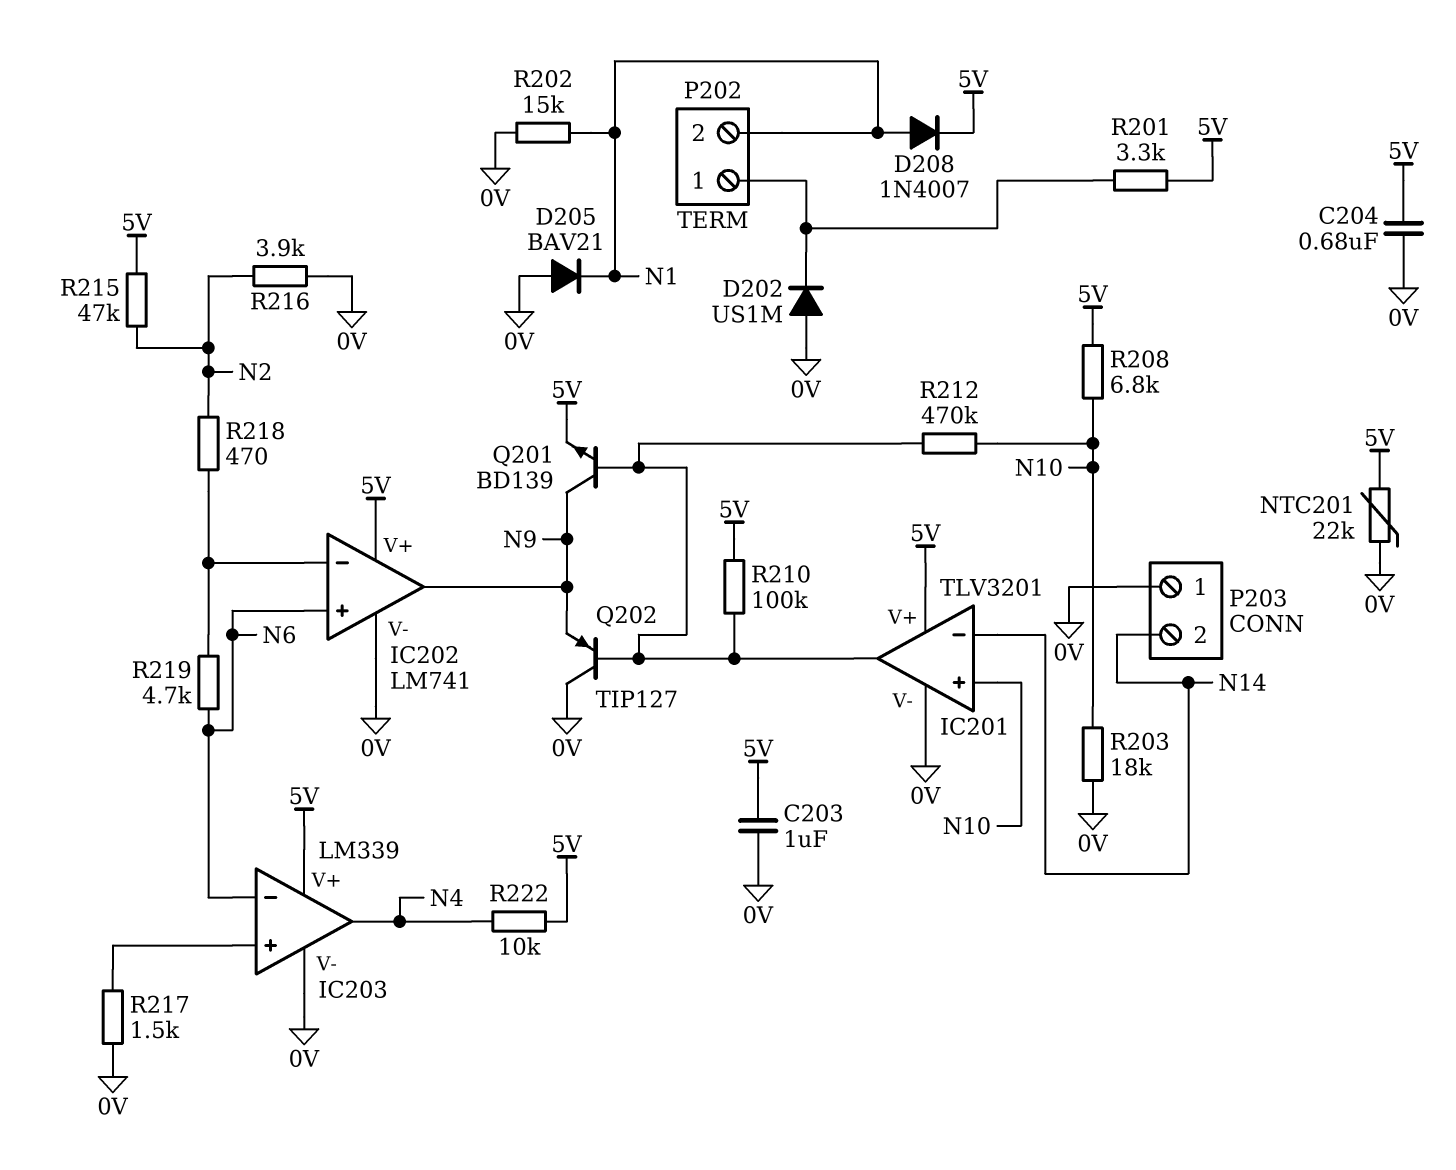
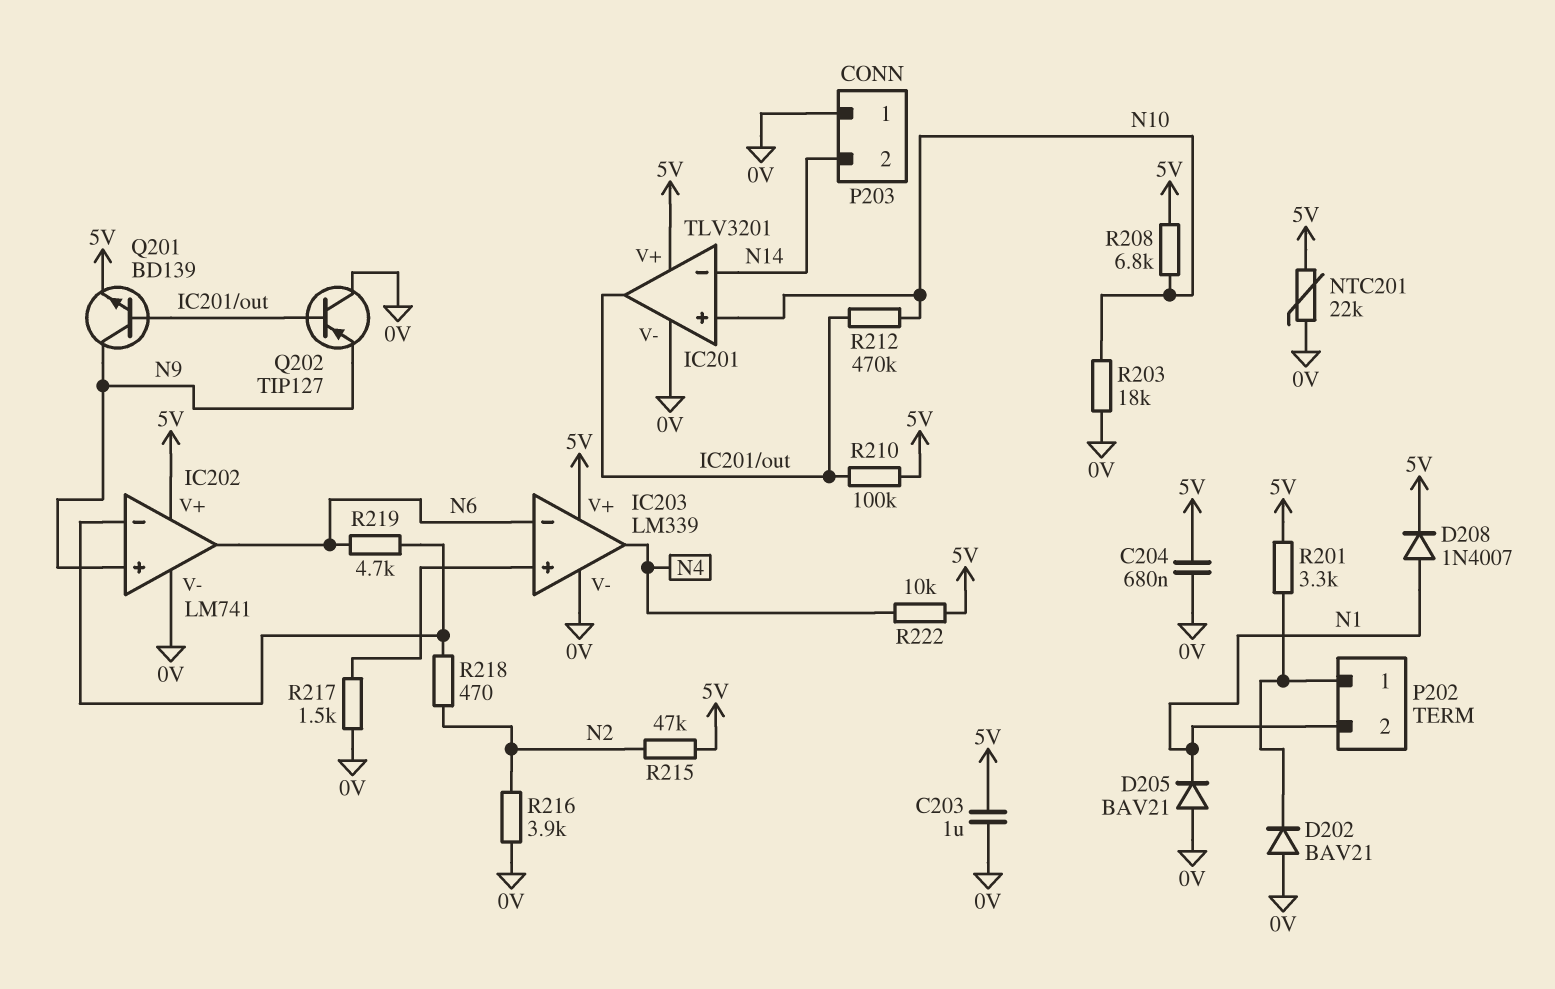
D202: diode US1M (A 0V, K P202/1) -> diode BAV21 (A 0V, K P202/1)
IC202 pin in+: N6 -> N9
IC202 pin out: N9 -> N6
R202: 15k (0V, N1) -> none

